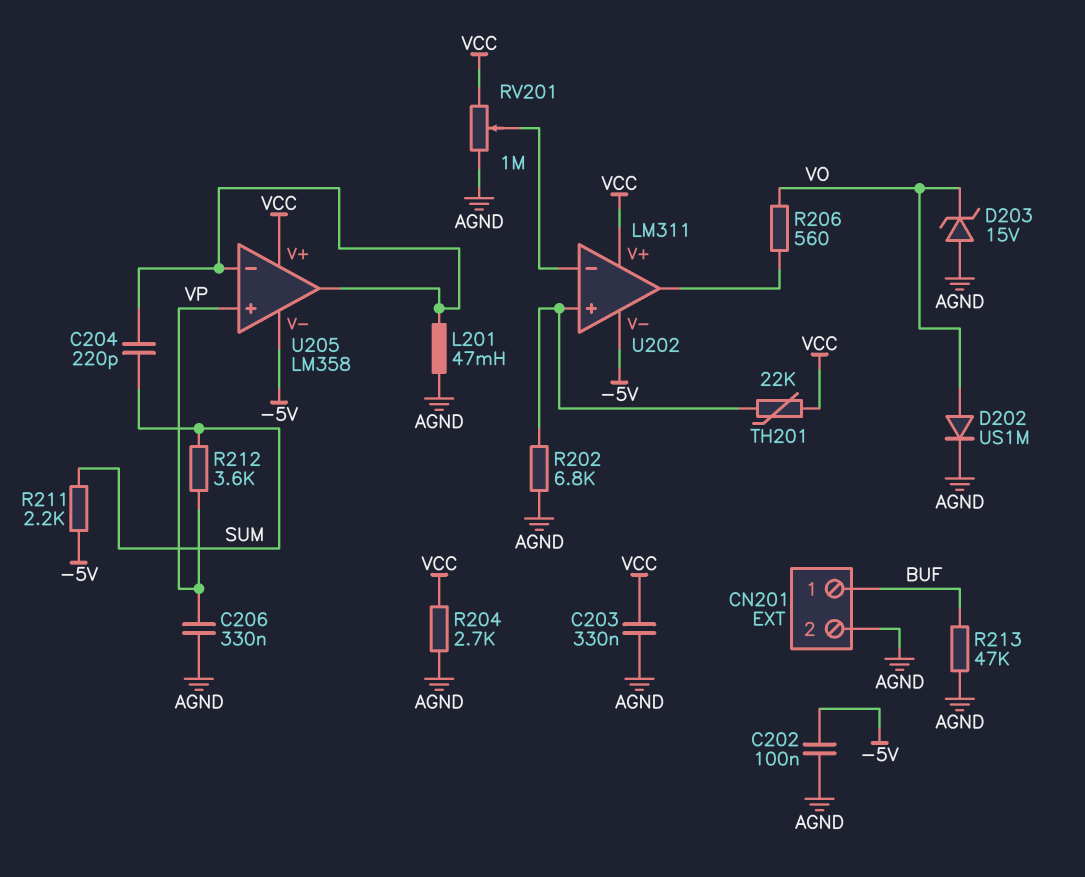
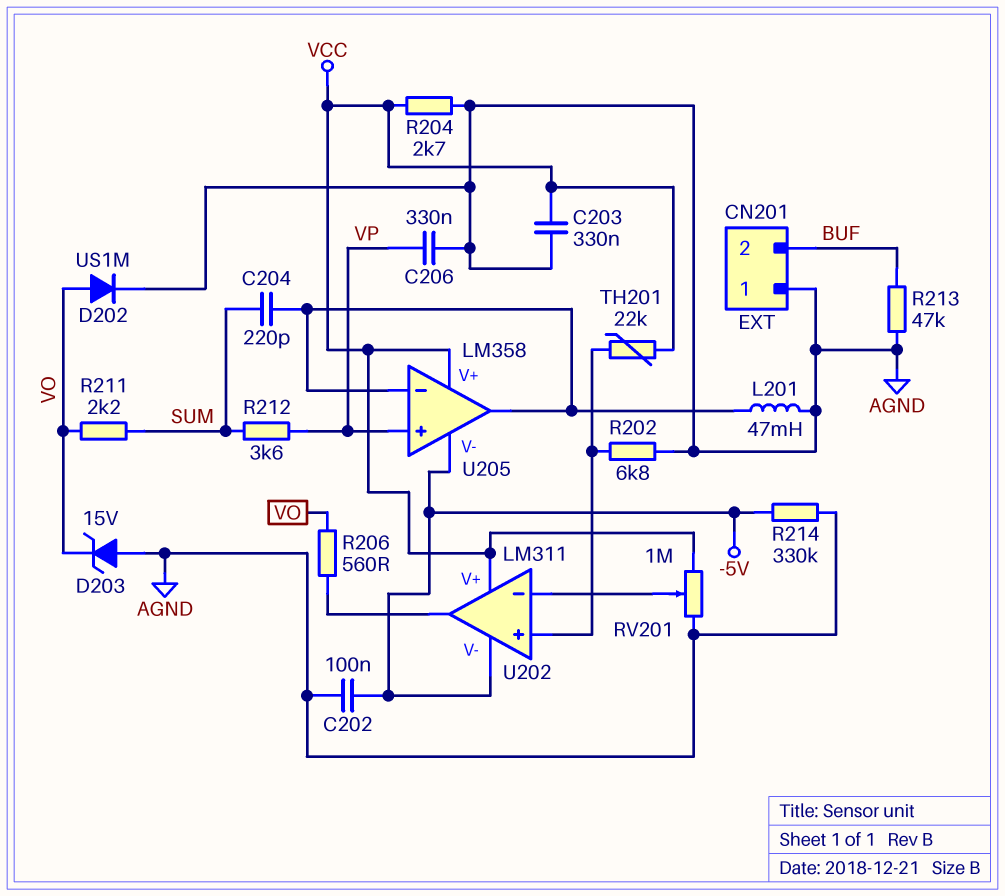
CN201 pin 1: BUF -> AGND
CN201 pin 2: AGND -> BUF
R211: 2.2k (-5V, SUM) -> 2.2k (SUM, VO)
R214: none -> 330k (-5V, AGND)

